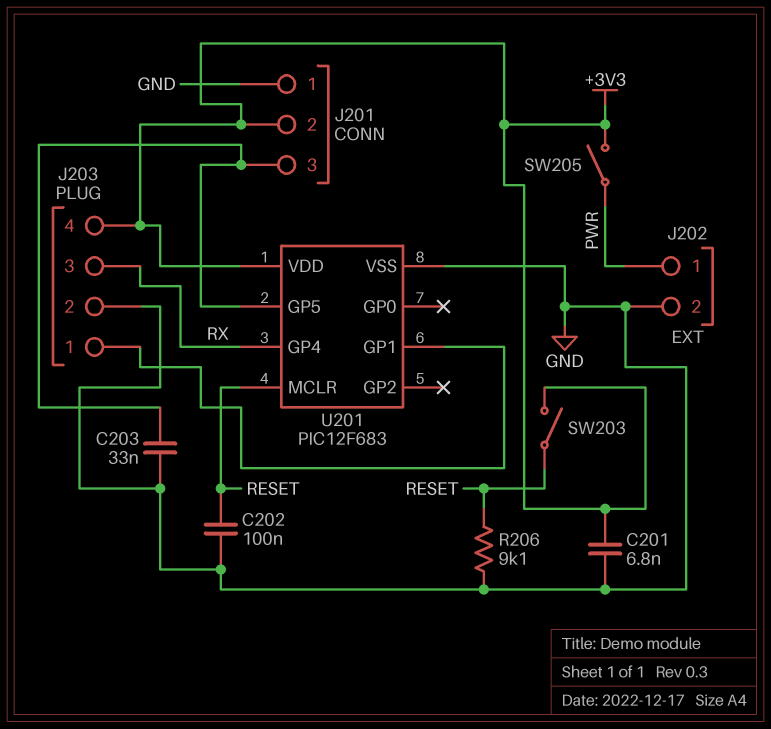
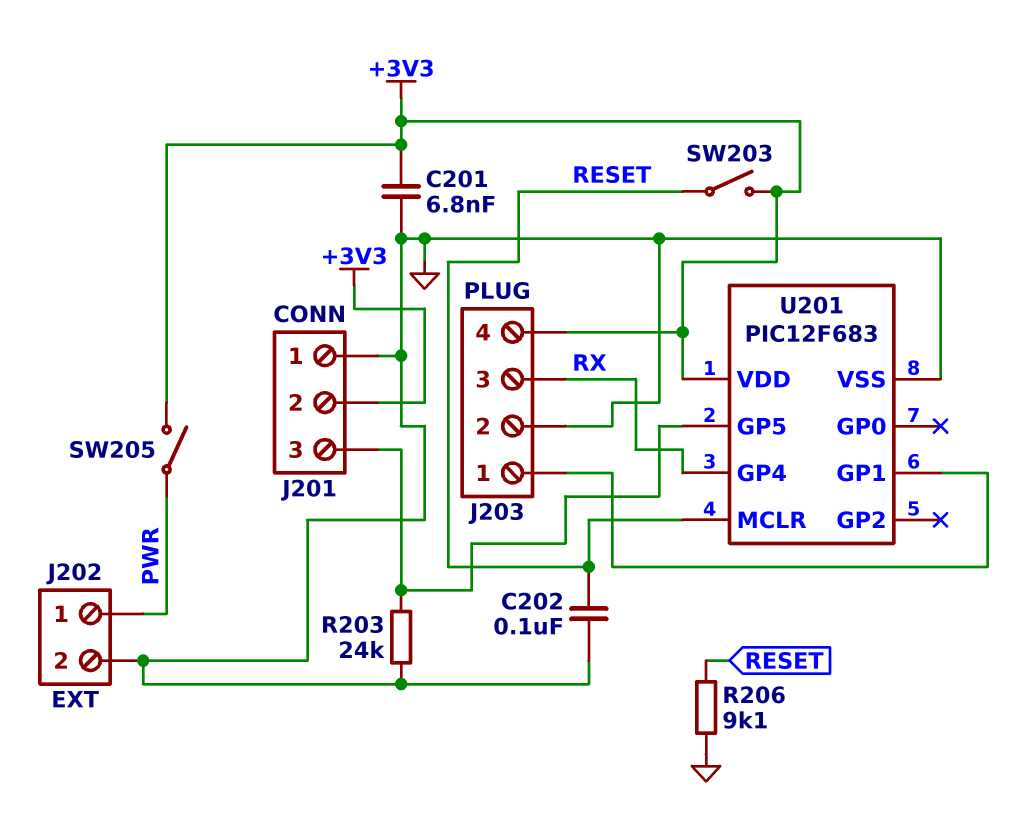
C203: 33nF (GND, J201/3) -> none
R203: none -> 24k (GND, J201/3)

